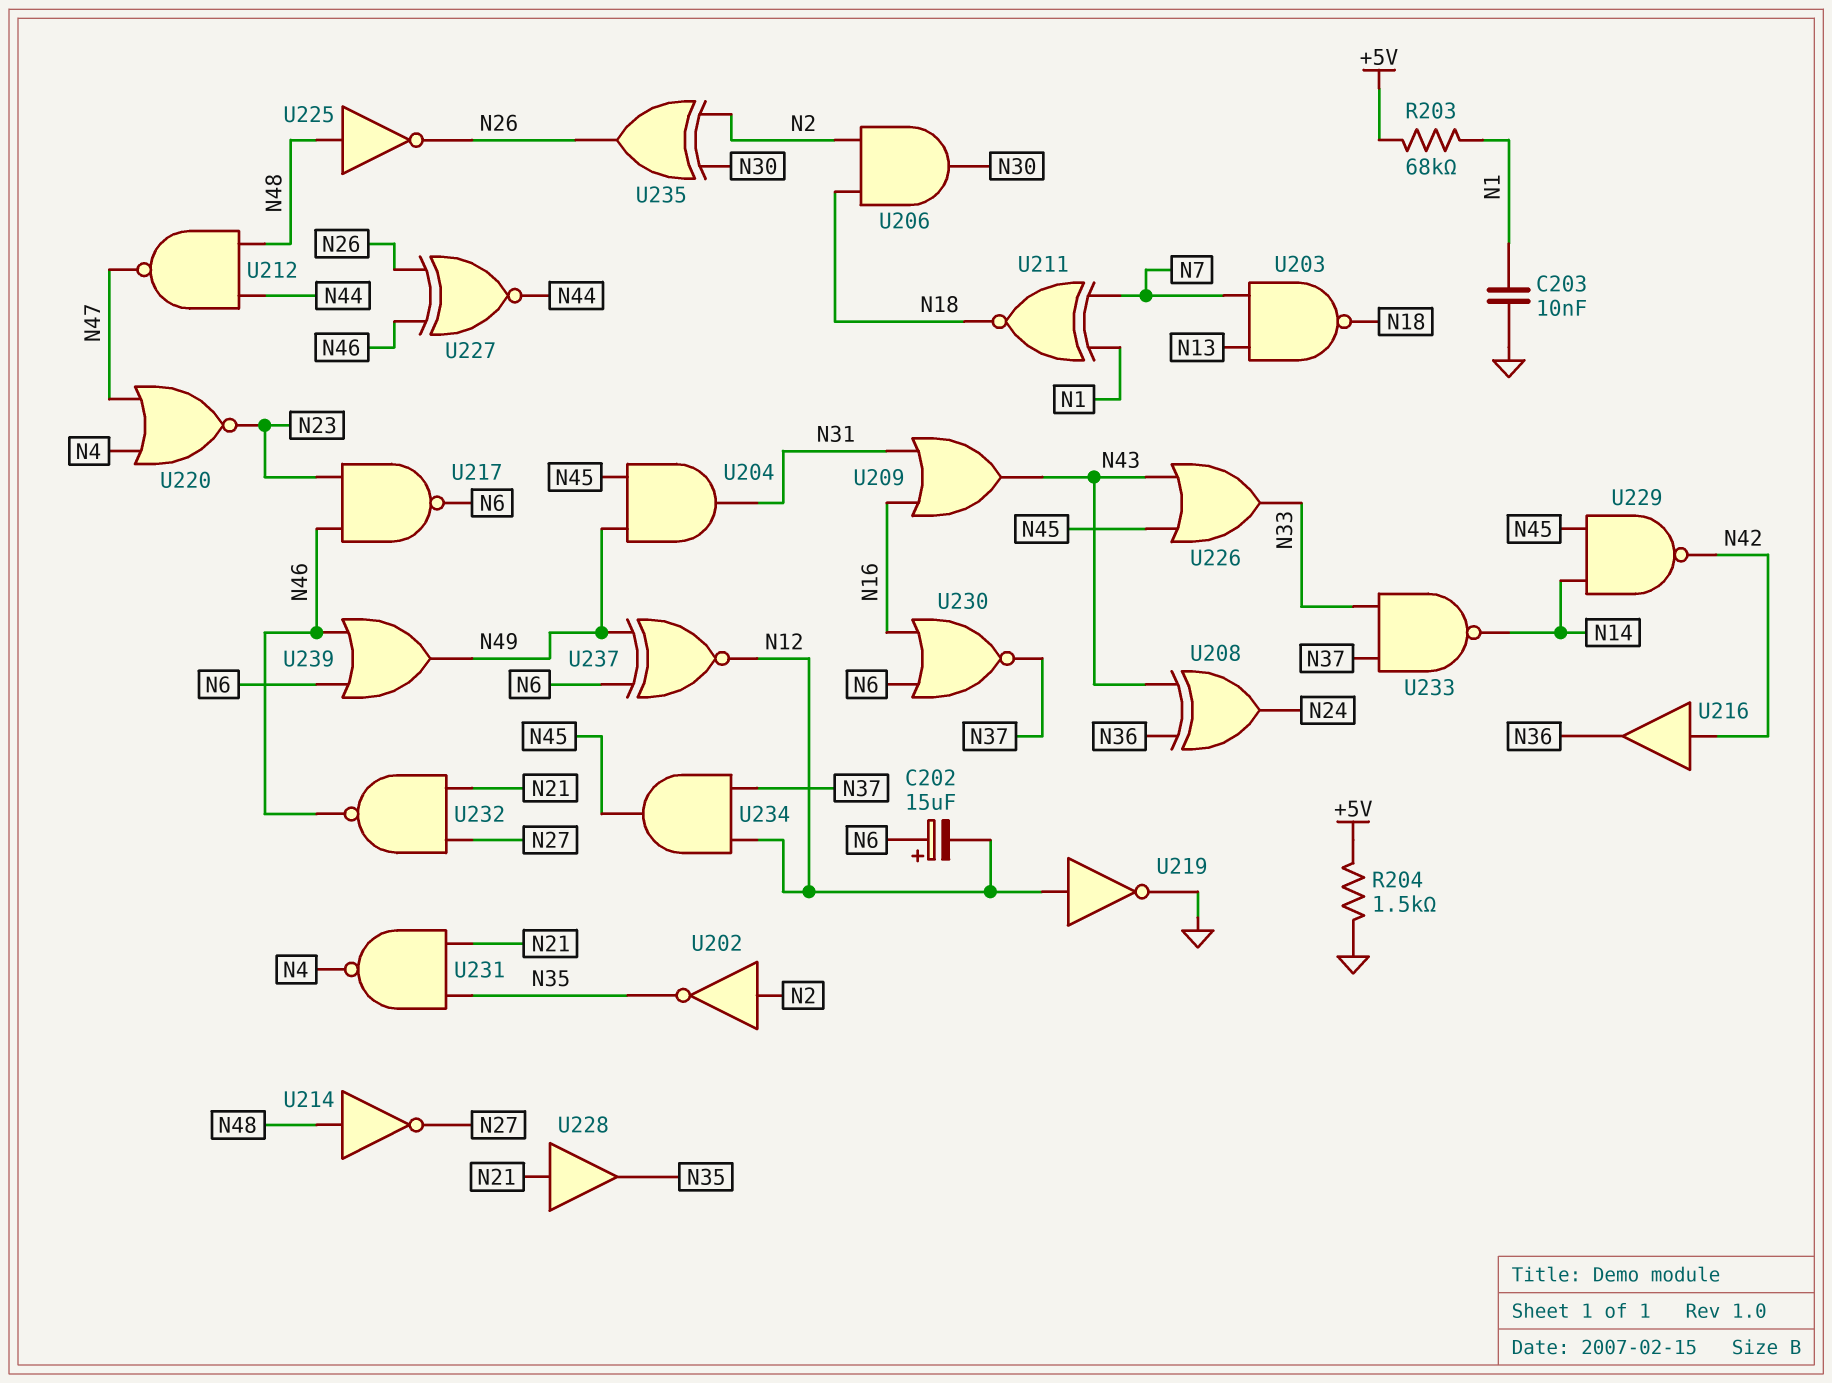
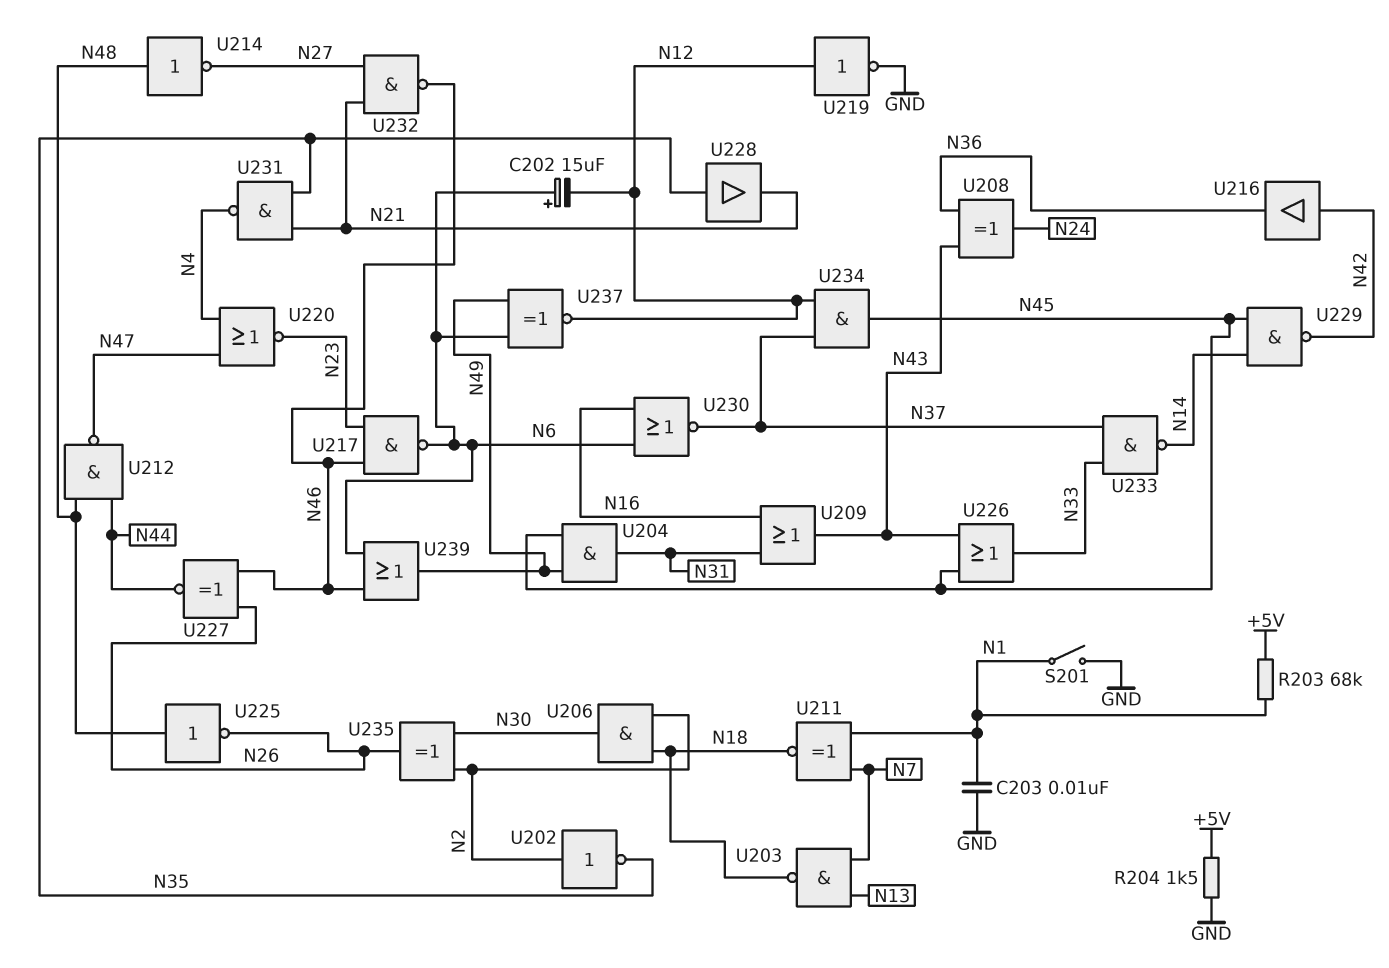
S201: none -> switch (GND, N1)
U228: buffer (in N21, out N35) -> buffer (in N35, out N21)

